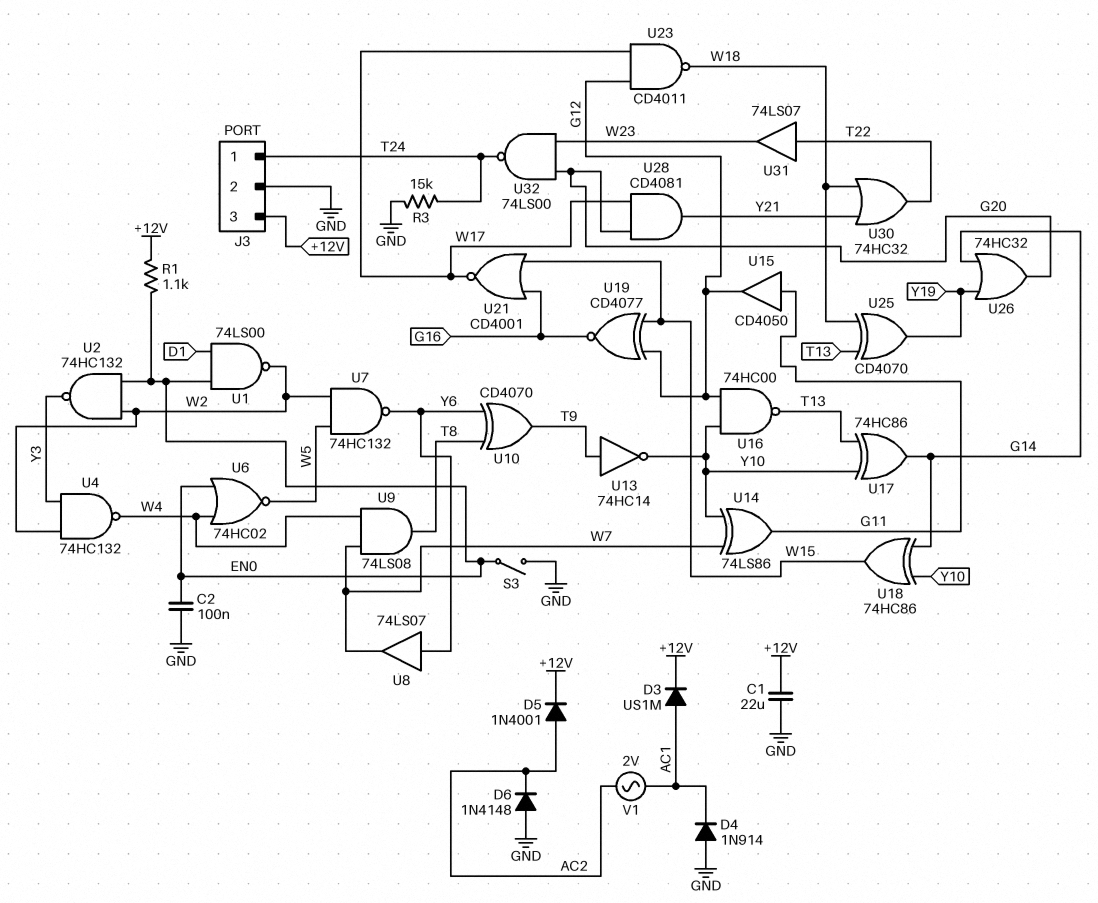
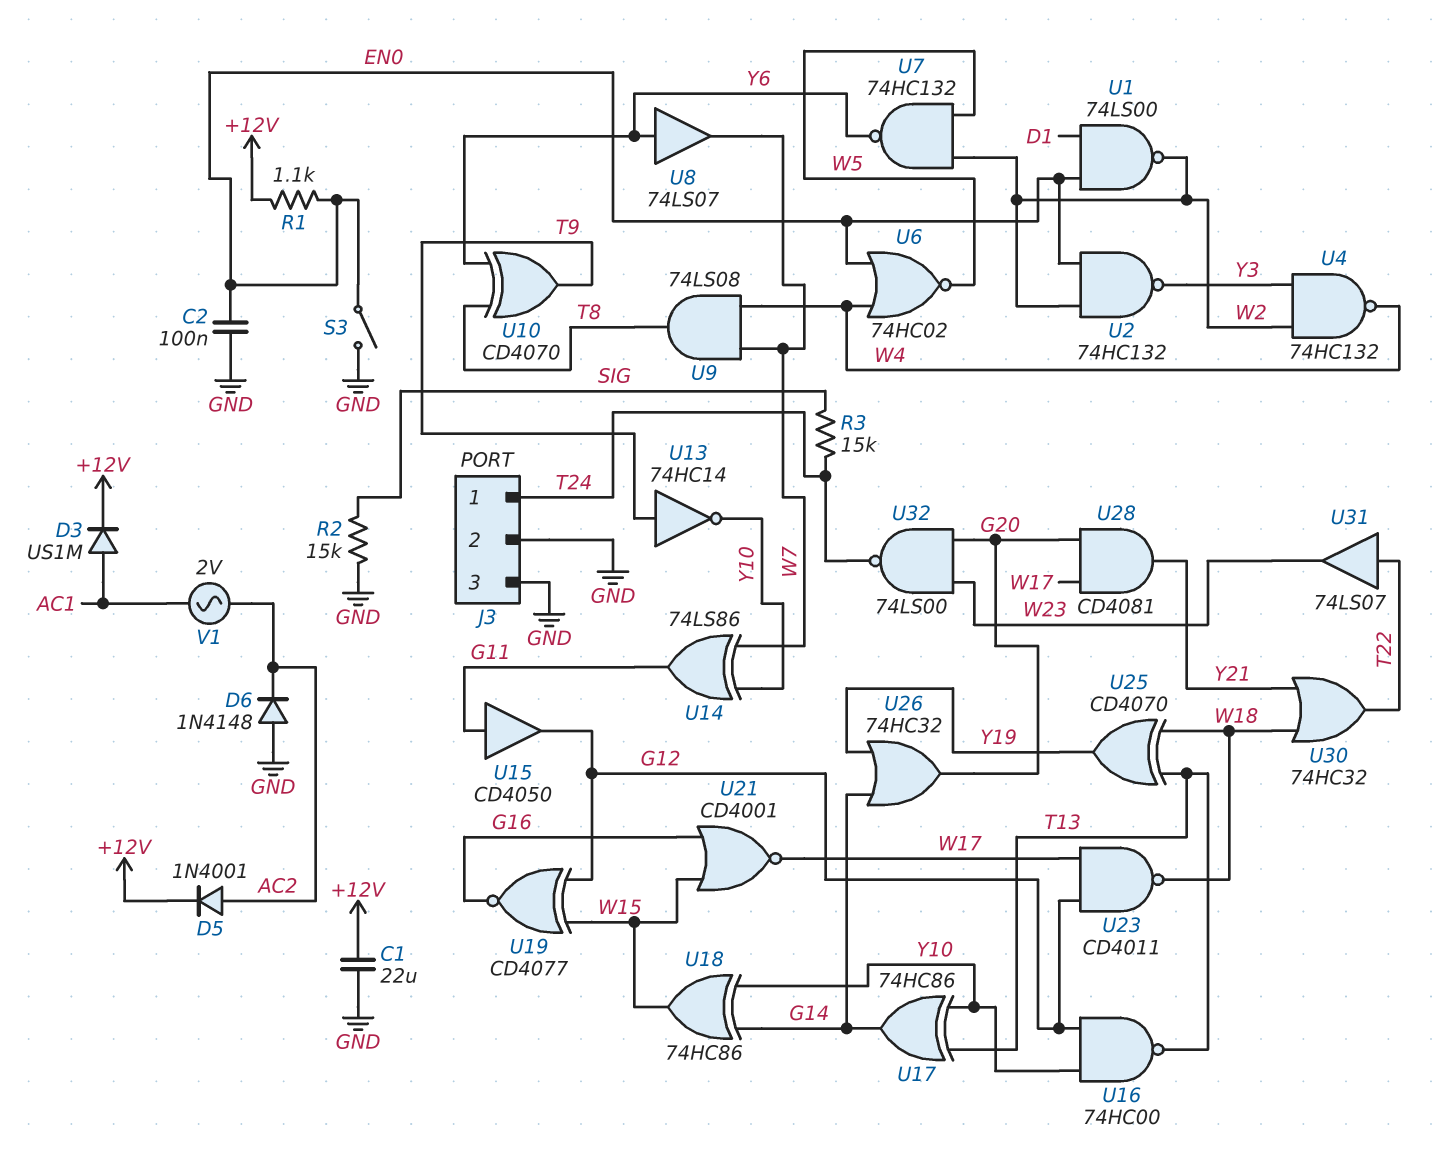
D4: diode 1N914 (A GND, K AC1) -> none
J3 pin 3: +12V -> GND
R2: none -> 15k (GND, SIG)
R3: 15k (GND, T24) -> 15k (SIG, T24)

